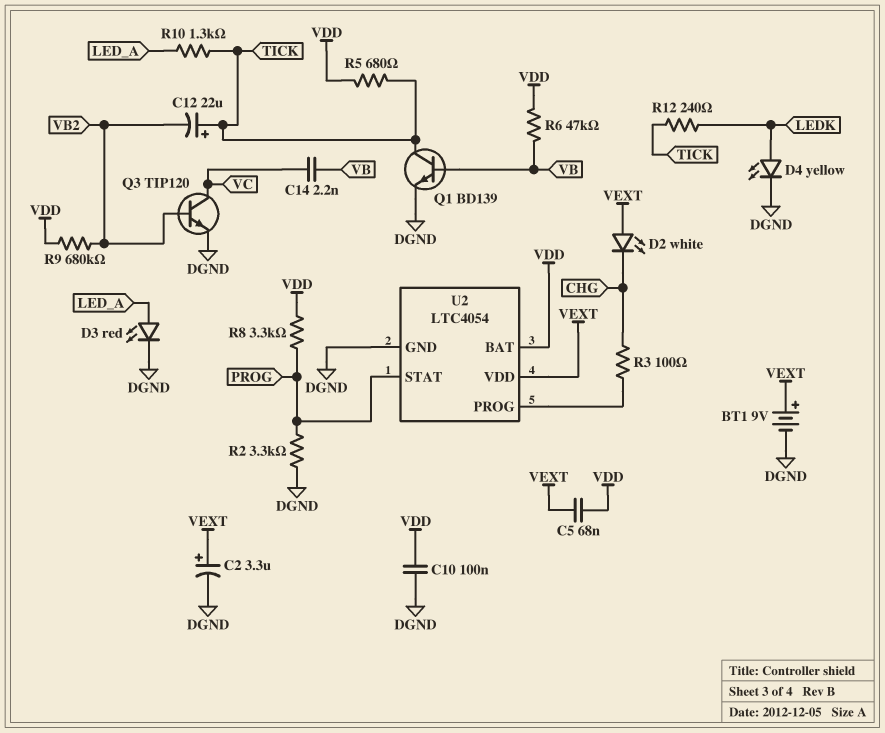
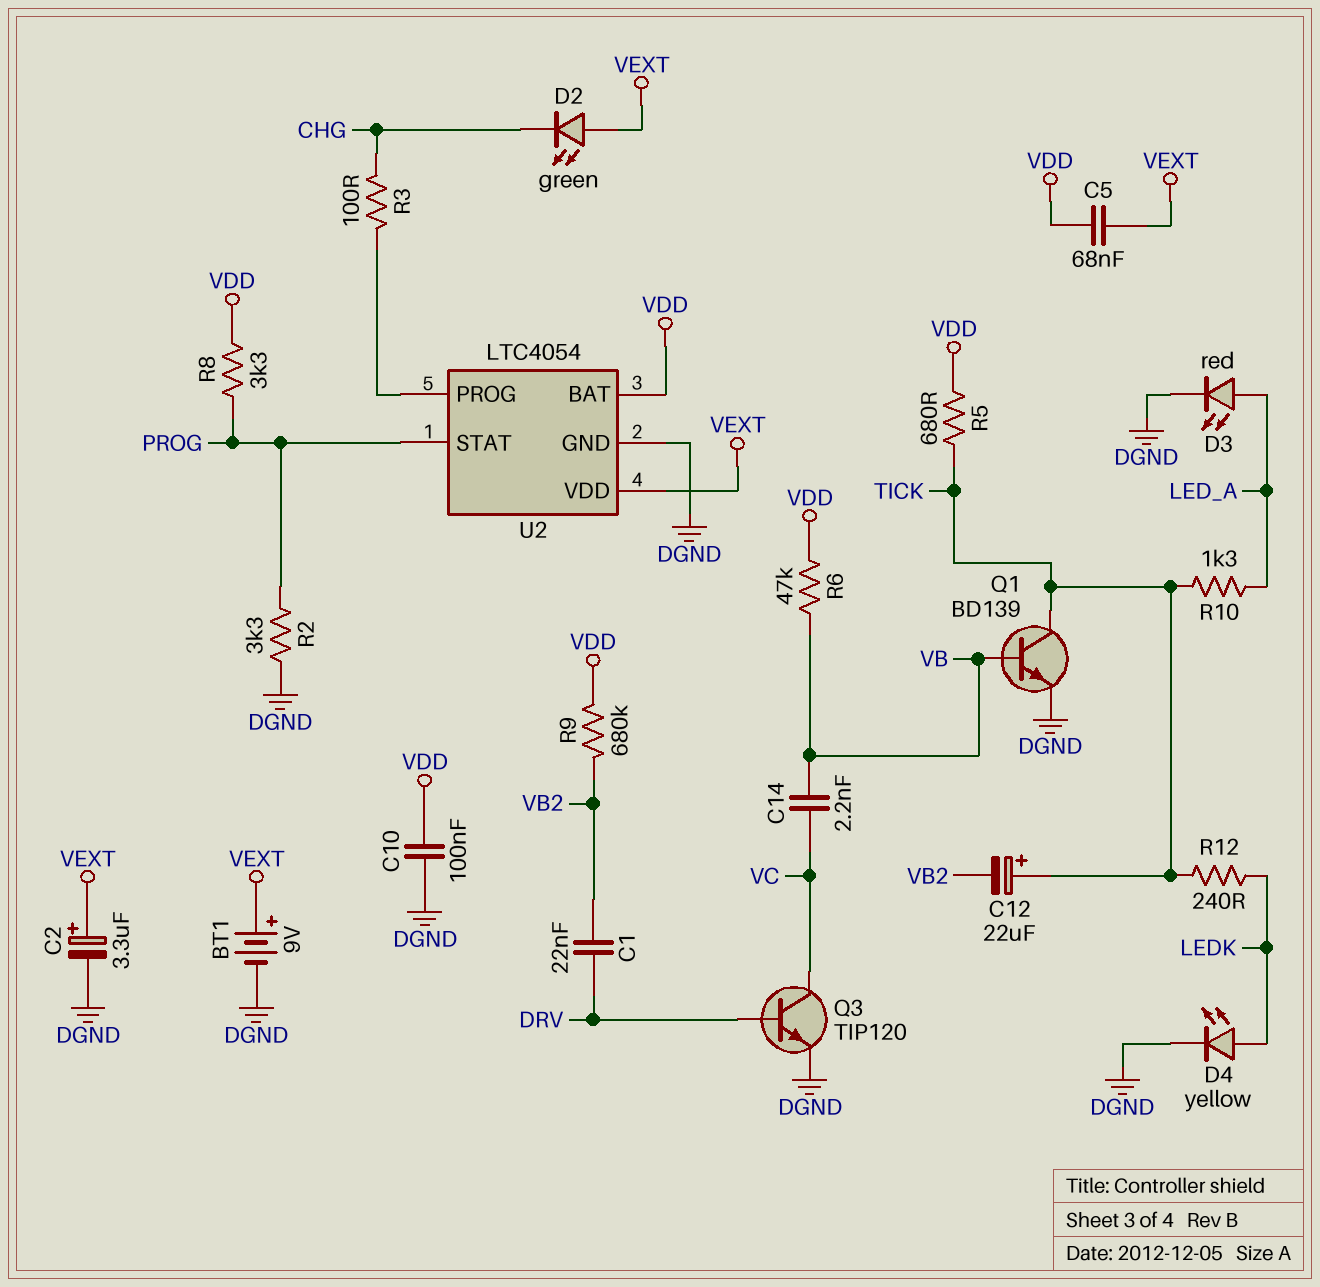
C1: none -> 22nF (DRV, VB2)
D2: LED white (A VEXT, K CHG) -> LED green (A VEXT, K CHG)
Q3: NPN TIP120 (B VB2, C VC, E DGND) -> NPN TIP120 (B DRV, C VC, E DGND)

